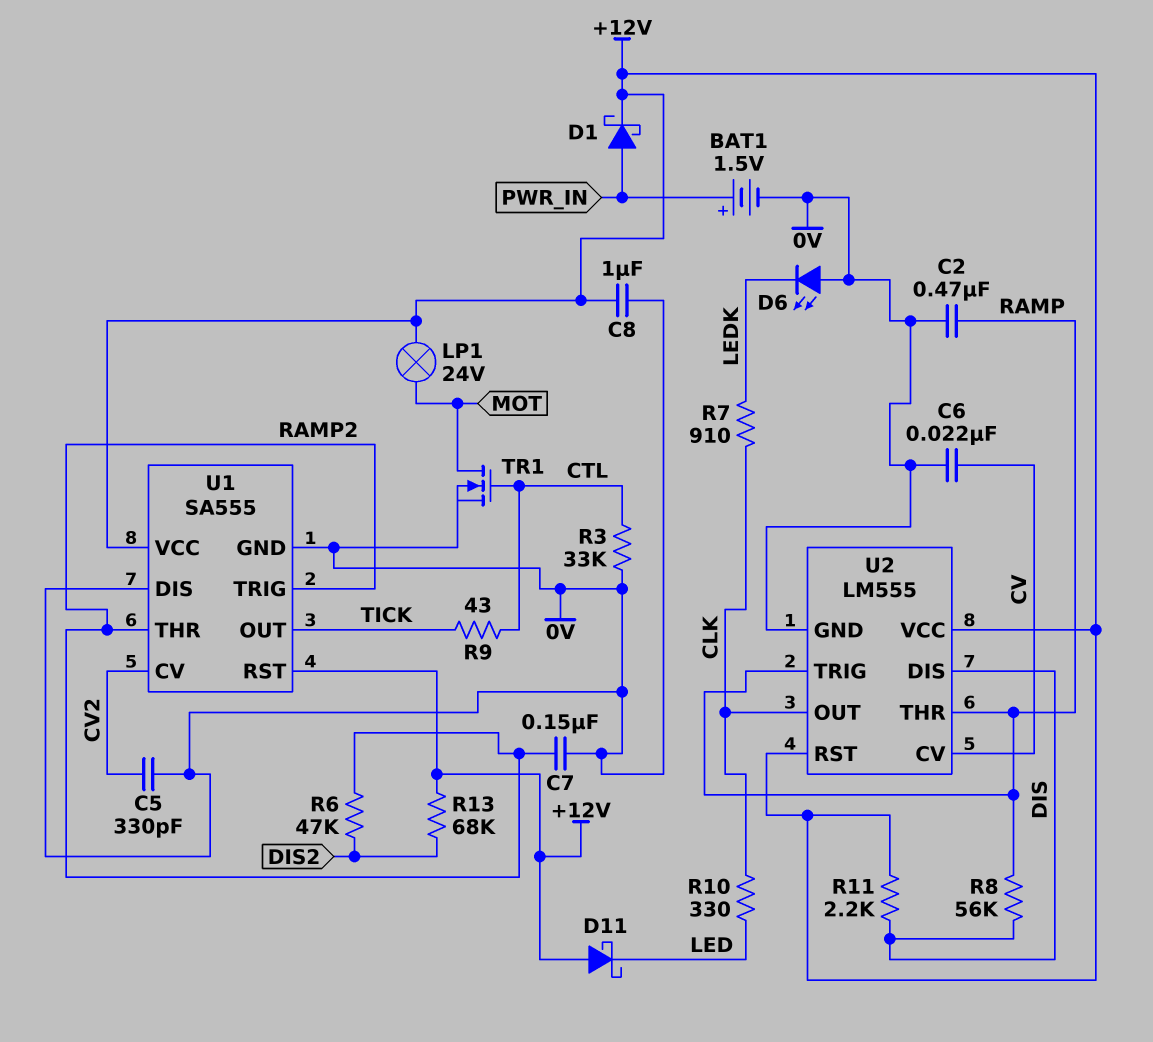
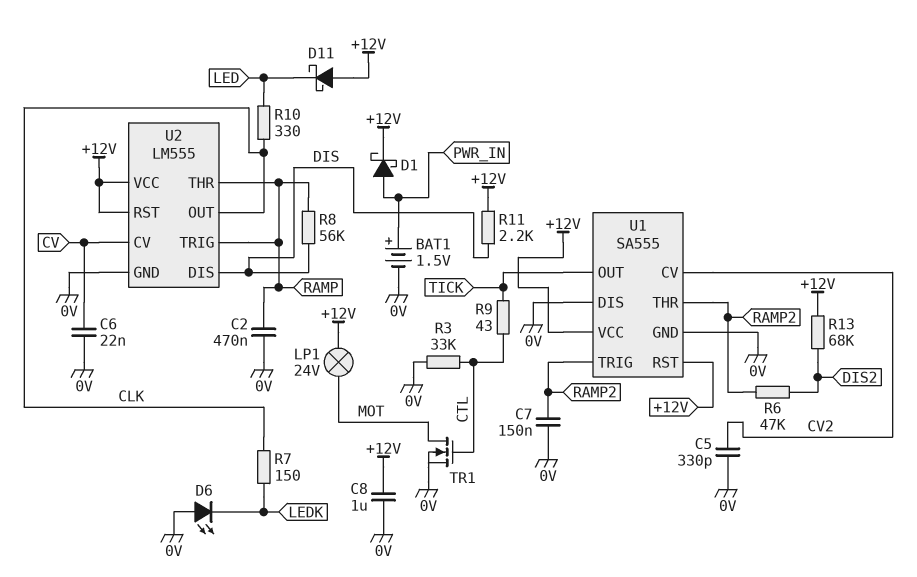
R7: 910 (CLK, LEDK) -> 150 (CLK, LEDK)

